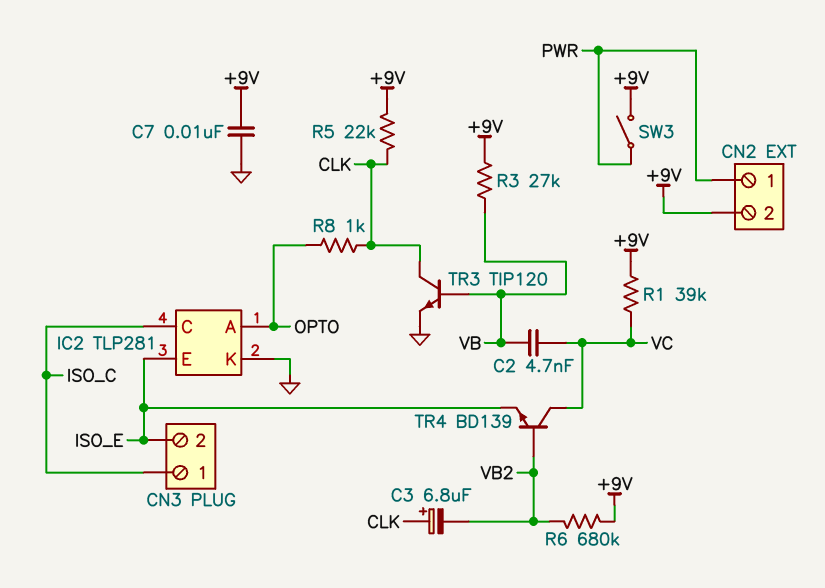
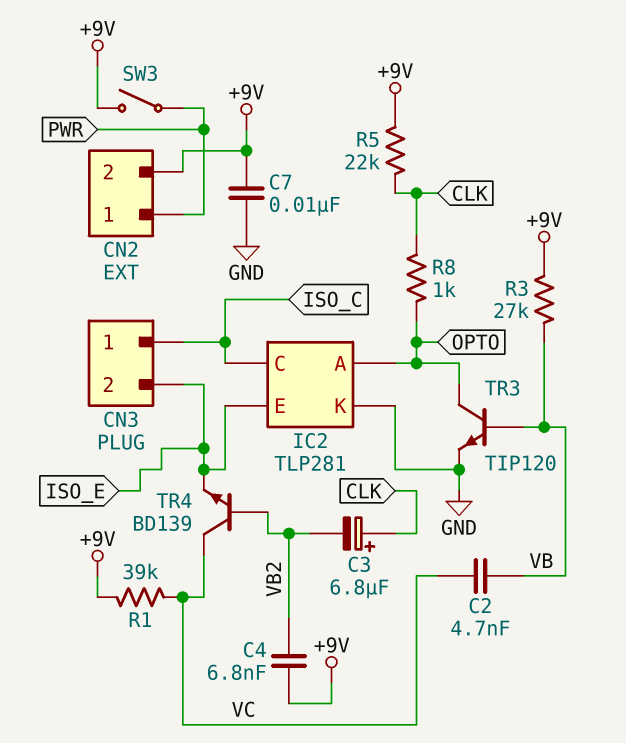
C4: none -> 6.8nF (+9V, VB2)
R6: 680k (+9V, VB2) -> none
TR3: NPN TIP120 (B VB, C CLK, E GND) -> NPN TIP120 (B VB, C OPTO, E GND)

